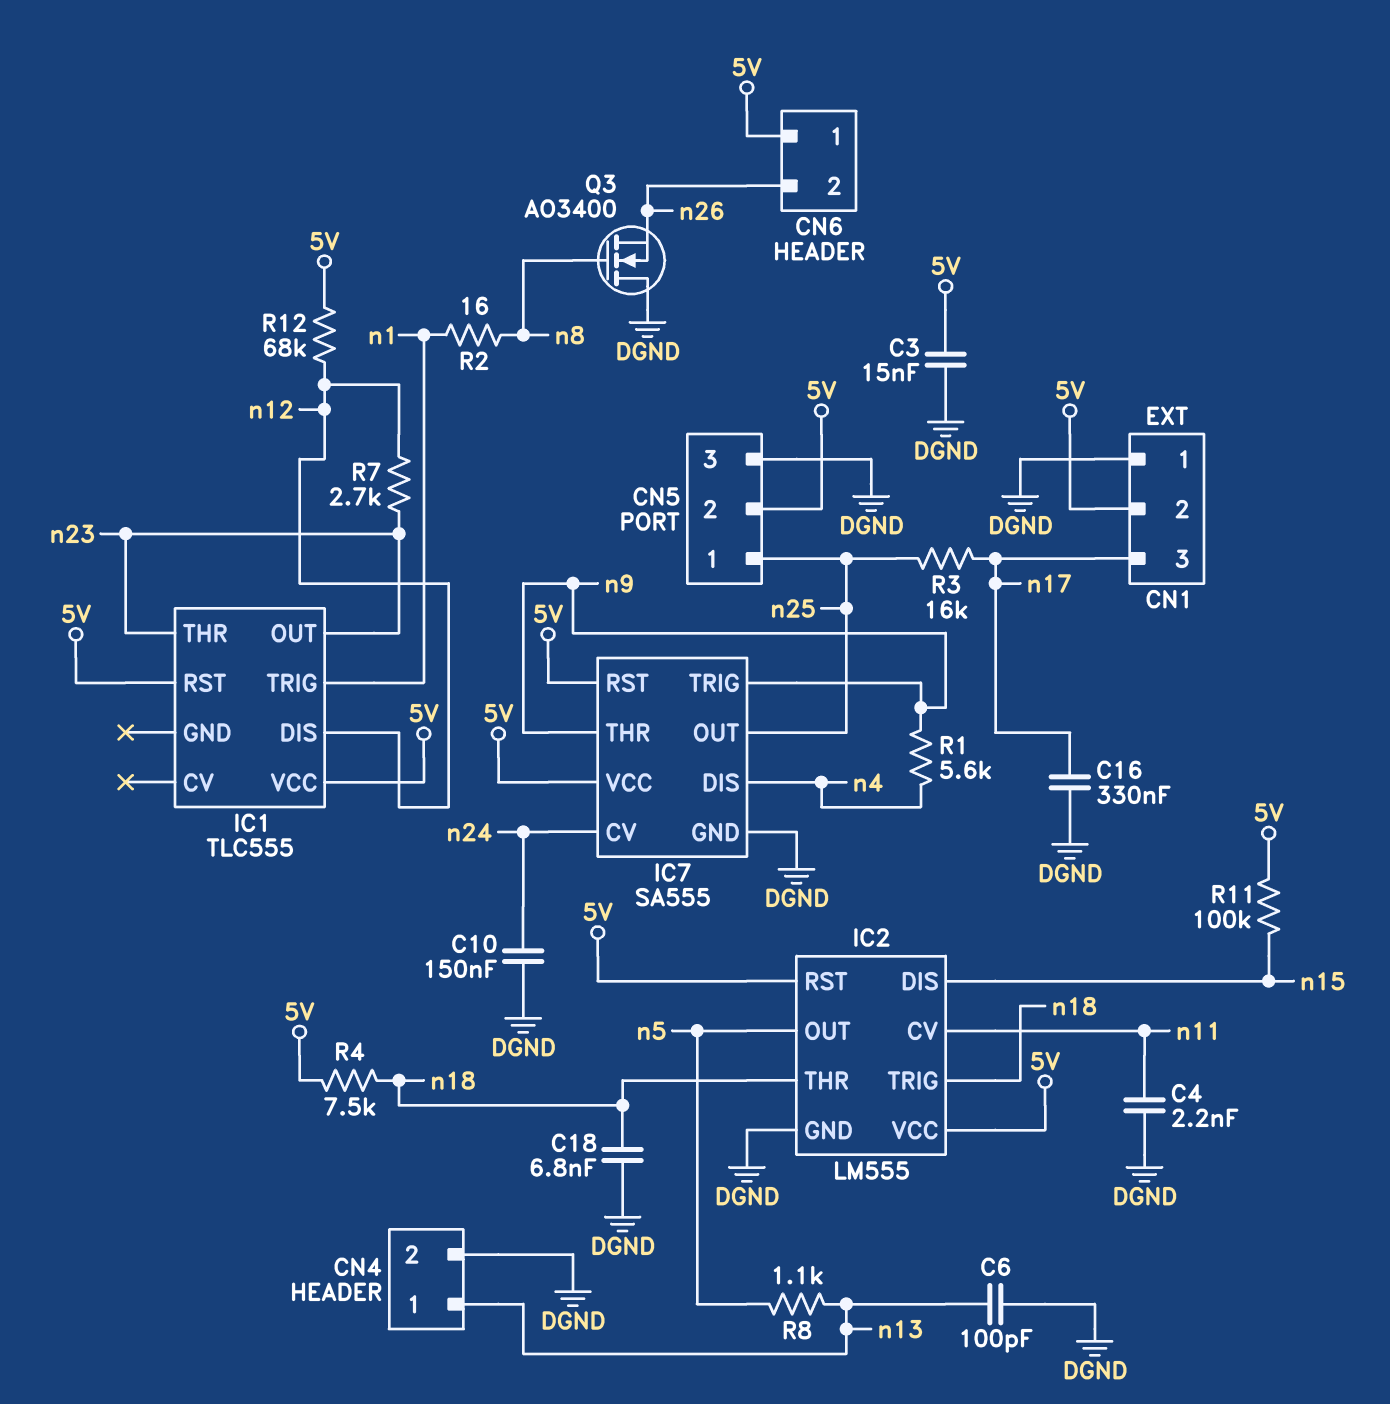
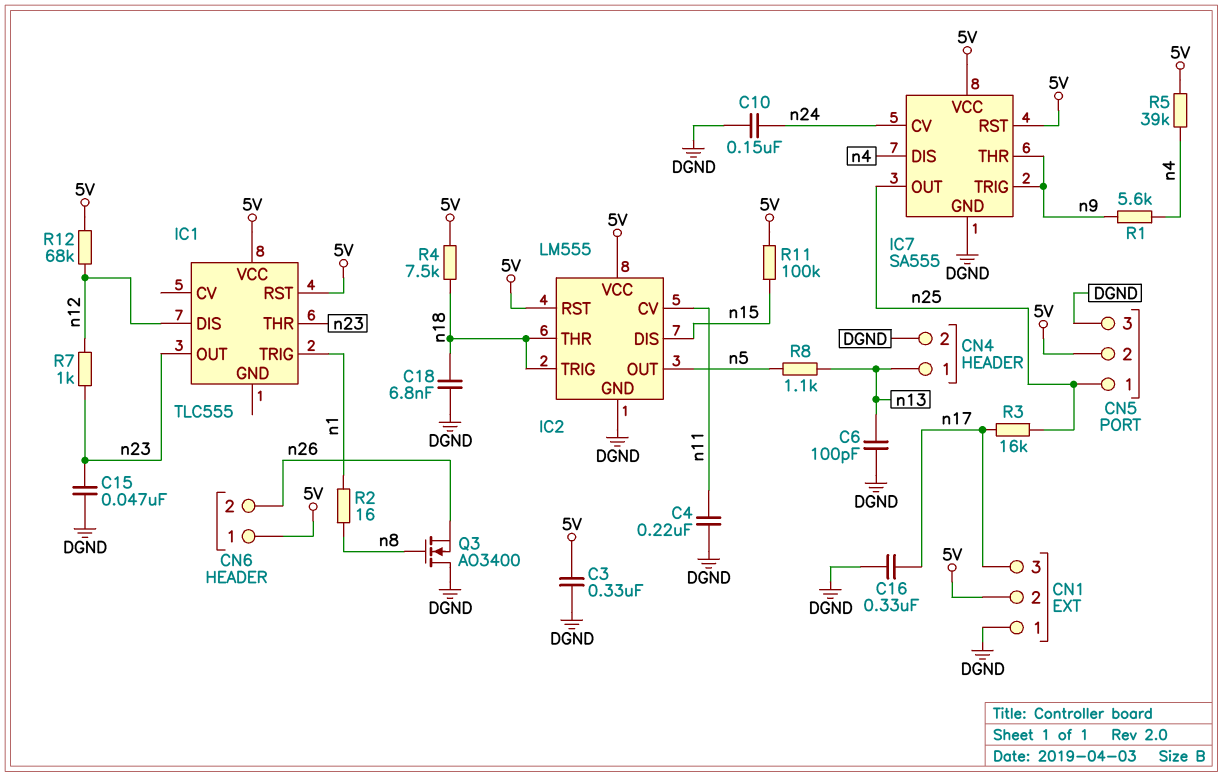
C3: 15nF (5V, DGND) -> 330nF (5V, DGND)
C4: 2.2nF (DGND, n11) -> 220nF (DGND, n11)
C15: none -> 47nF (DGND, n23)
R5: none -> 39k (5V, n4)
R7: 2.7k (n12, n23) -> 1k (n12, n23)

